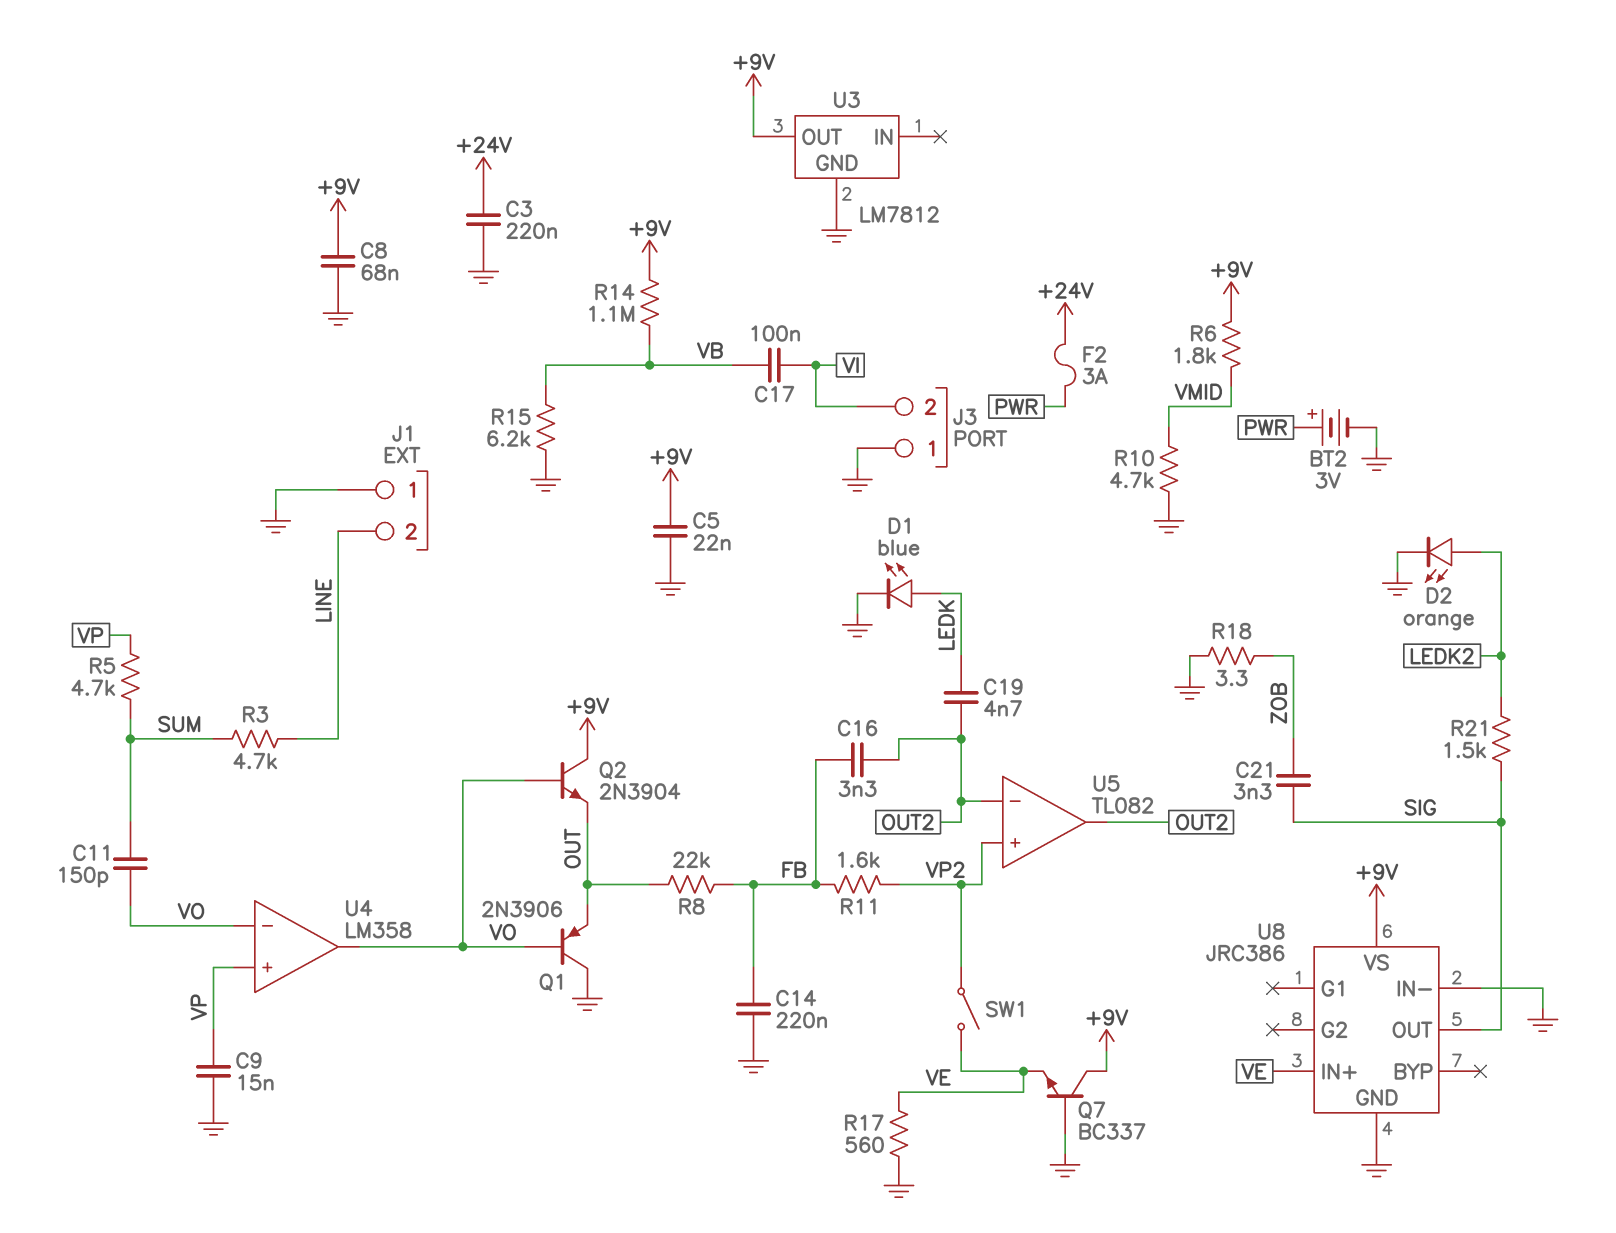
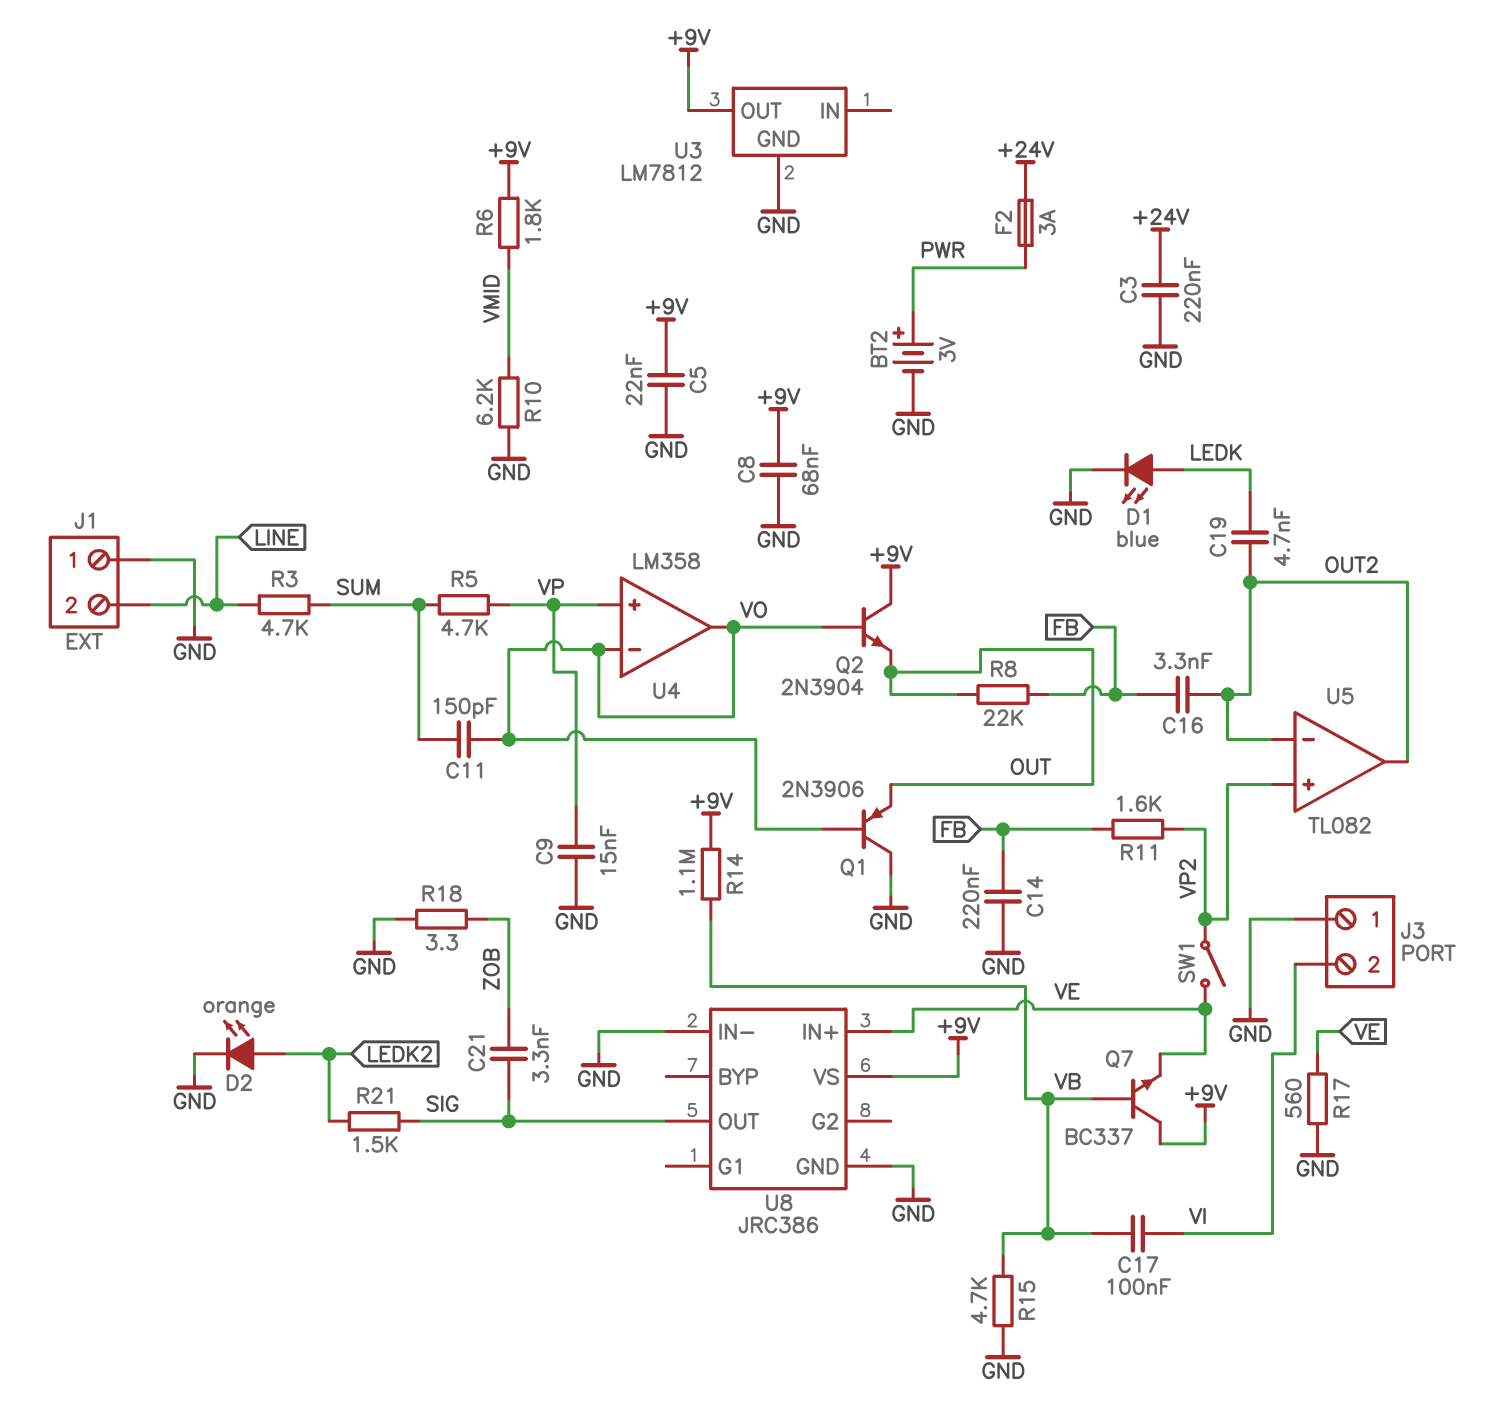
Q7: NPN BC337 (B GND, C +9V, E VE) -> NPN BC337 (B VB, C +9V, E VE)
R10: 4.7k (GND, VMID) -> 6.2k (GND, VMID)
R15: 6.2k (GND, VB) -> 4.7k (GND, VB)

